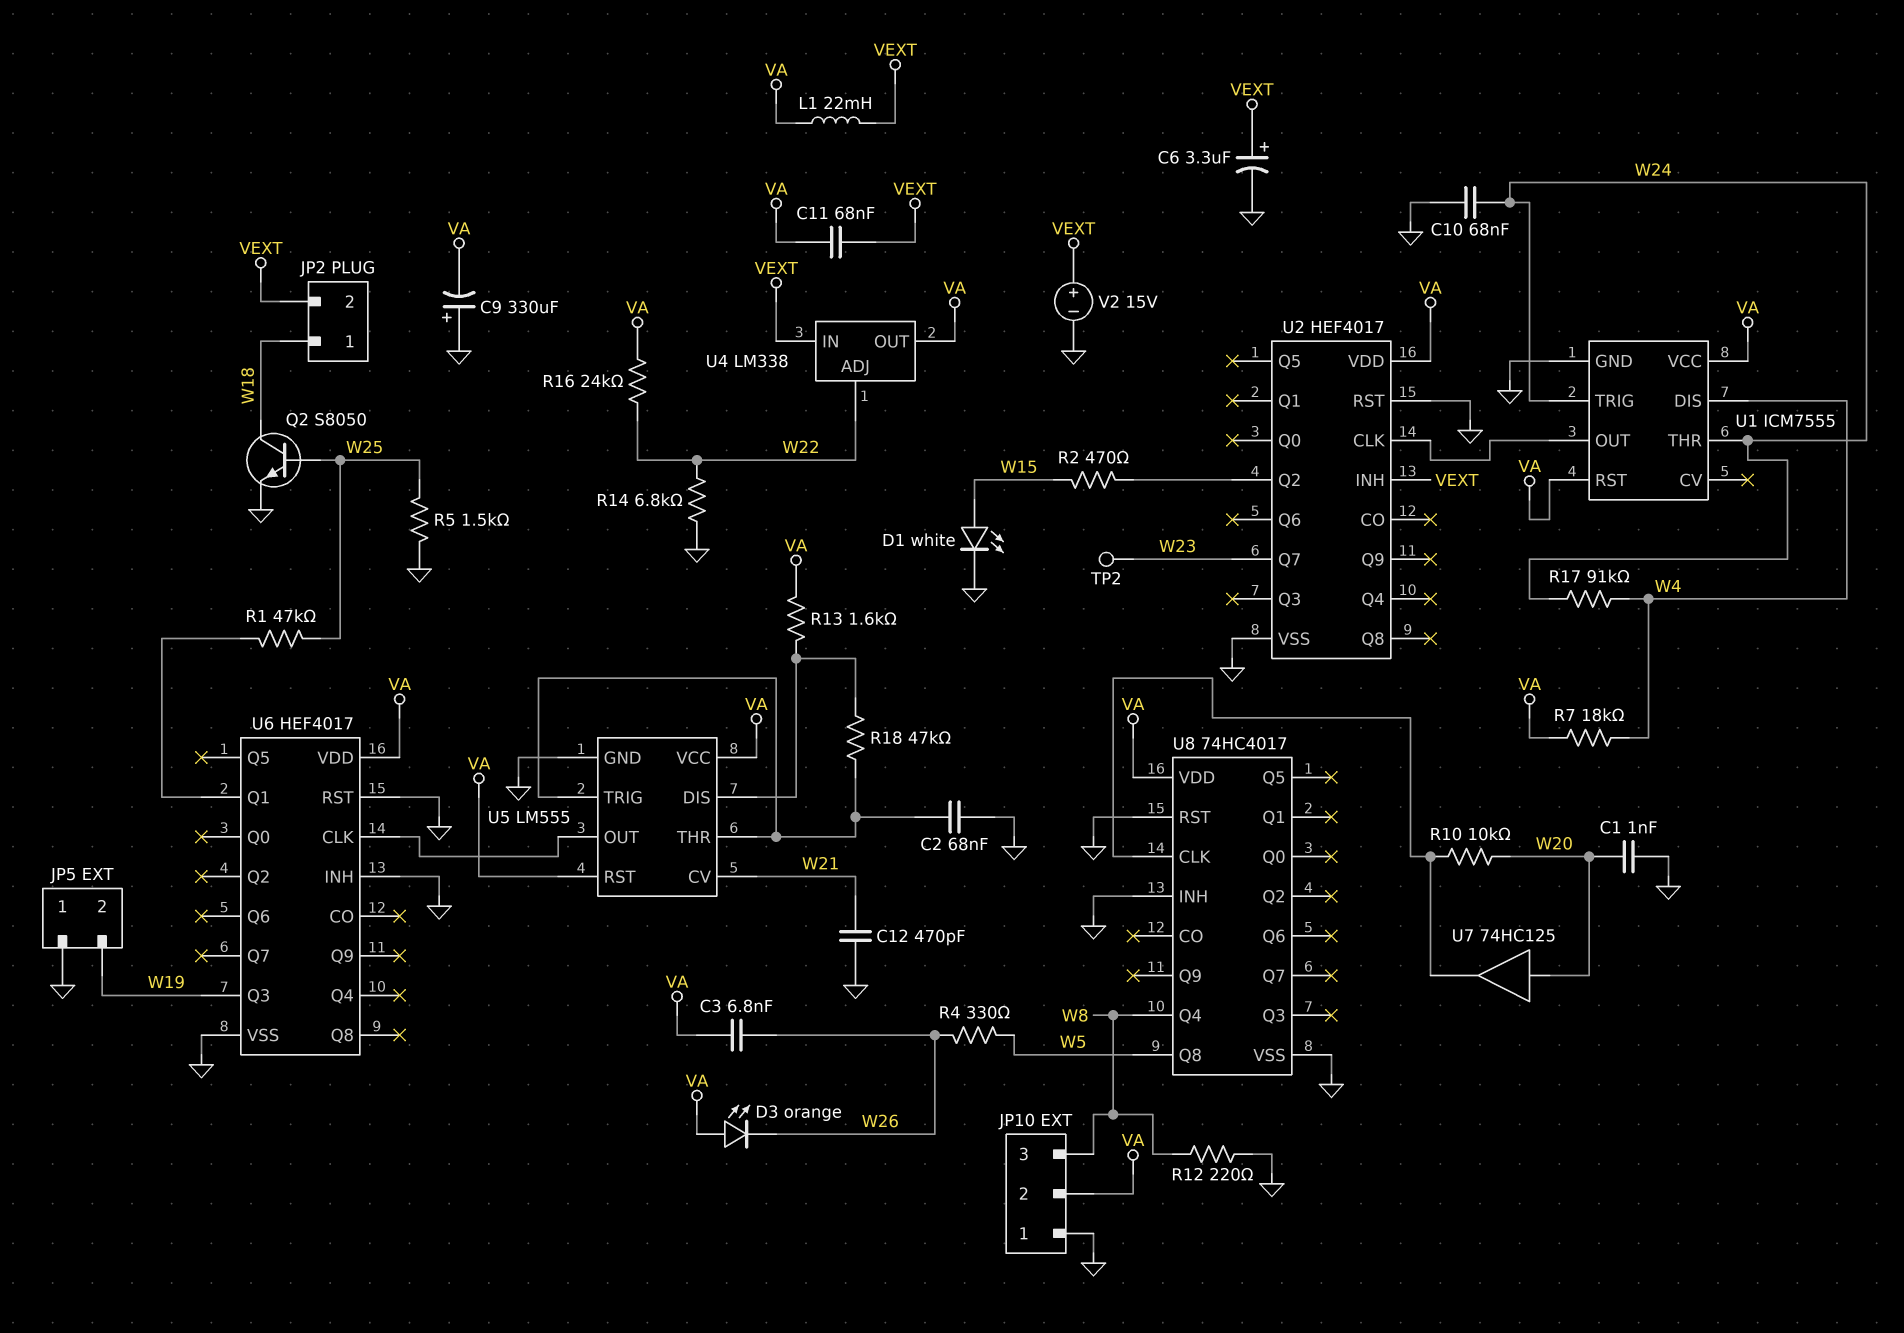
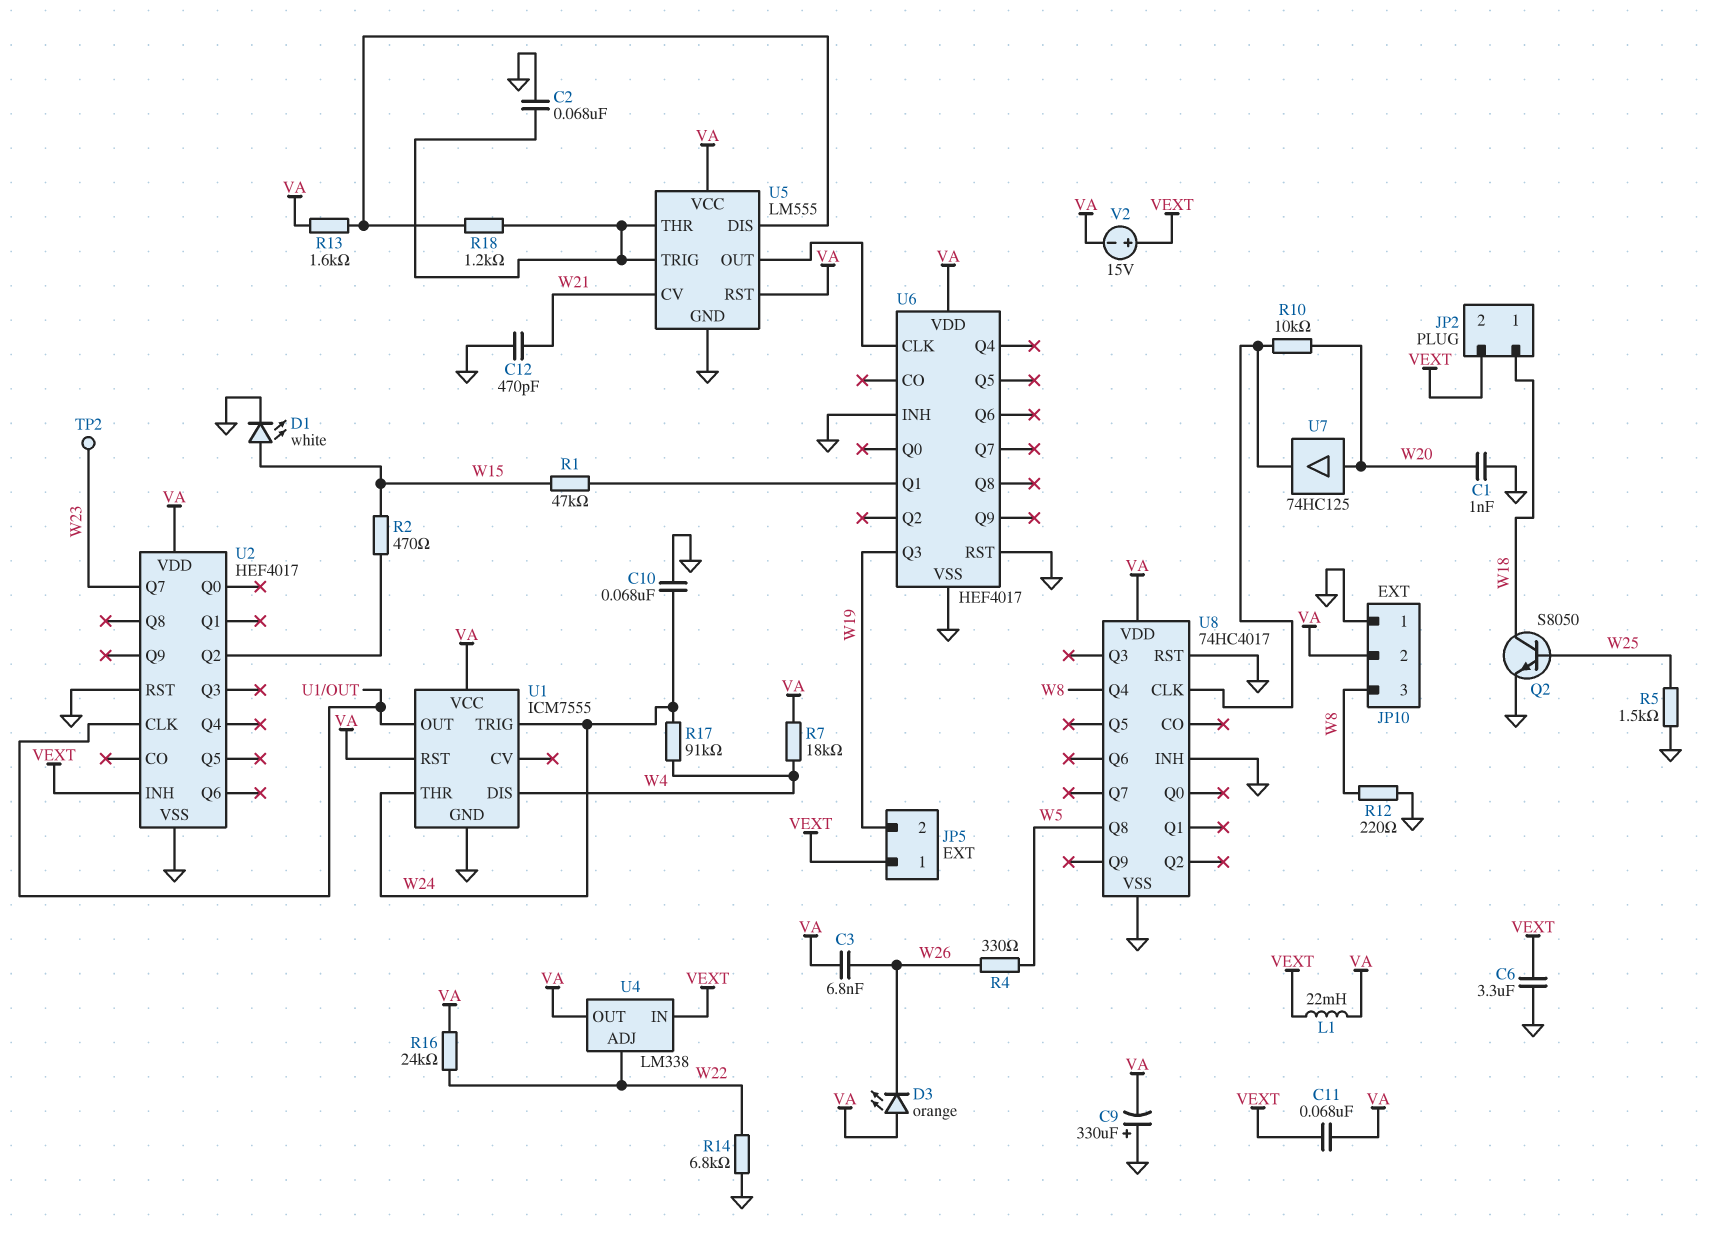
C6: 3.3uF (plus VEXT, minus GND) -> 3.3uF (GND, VEXT)
JP5 pin 1: GND -> VEXT
R1: 47k (U6/Q1, W25) -> 47k (U6/Q1, W15)
R18: 47k (U5/DIS, U5/THR) -> 1.2k (U5/DIS, U5/THR)
V2: 15V (plus VEXT, minus GND) -> 15V (plus VEXT, minus VA)

